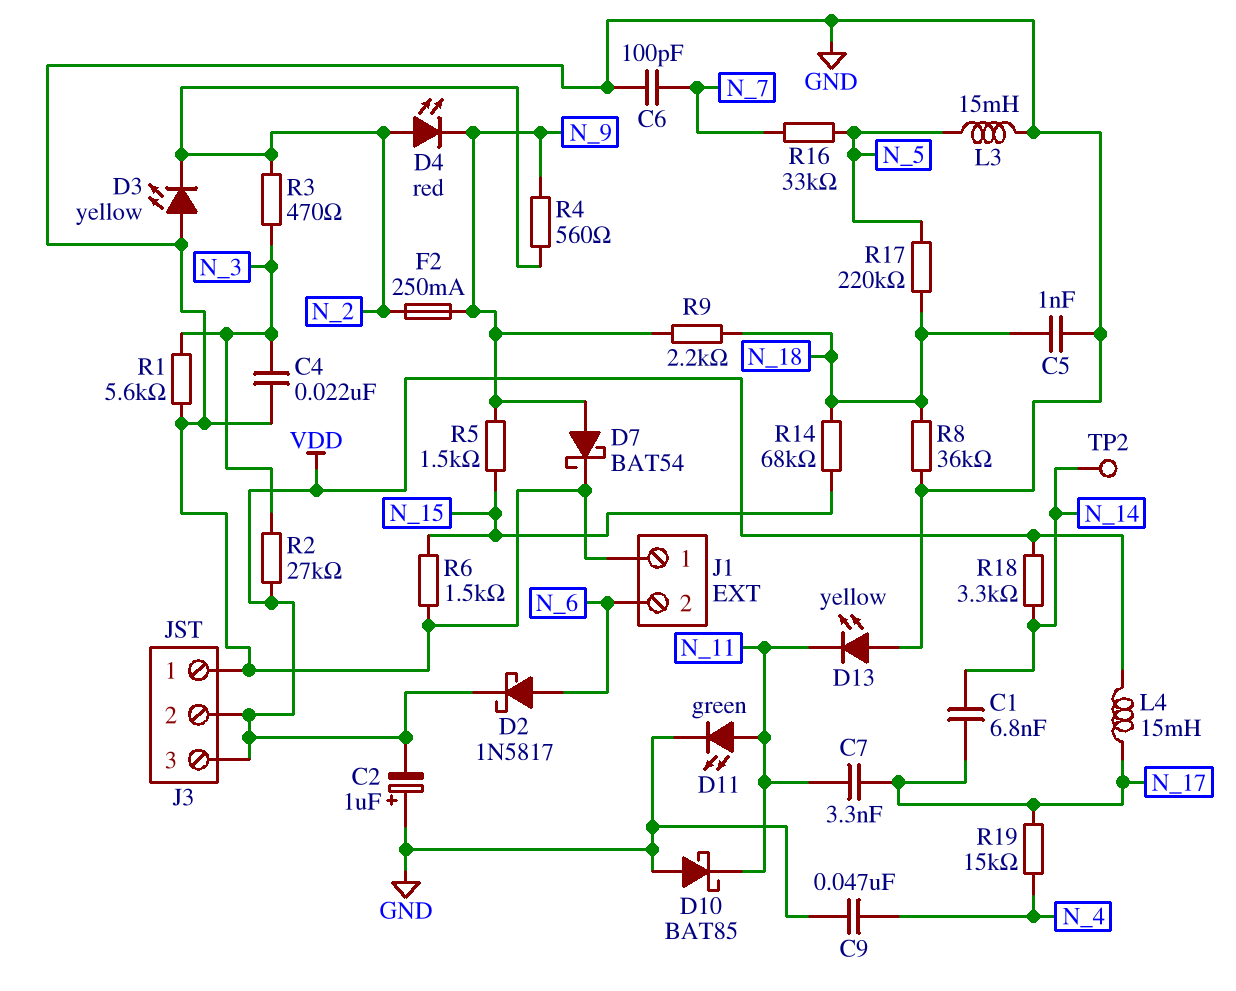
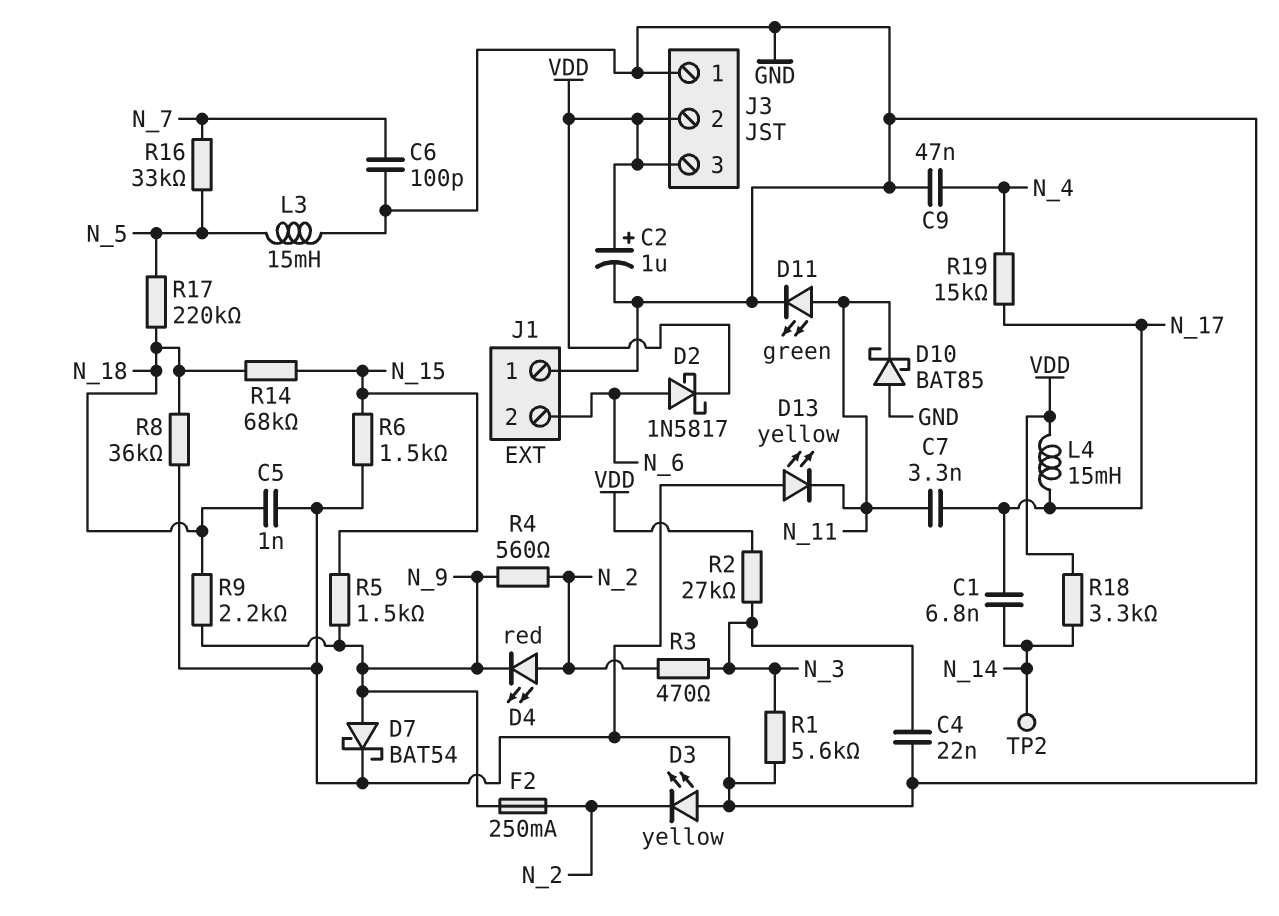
C2: 1uF (plus GND, minus VDD) -> 1uF (plus VDD, minus GND)

